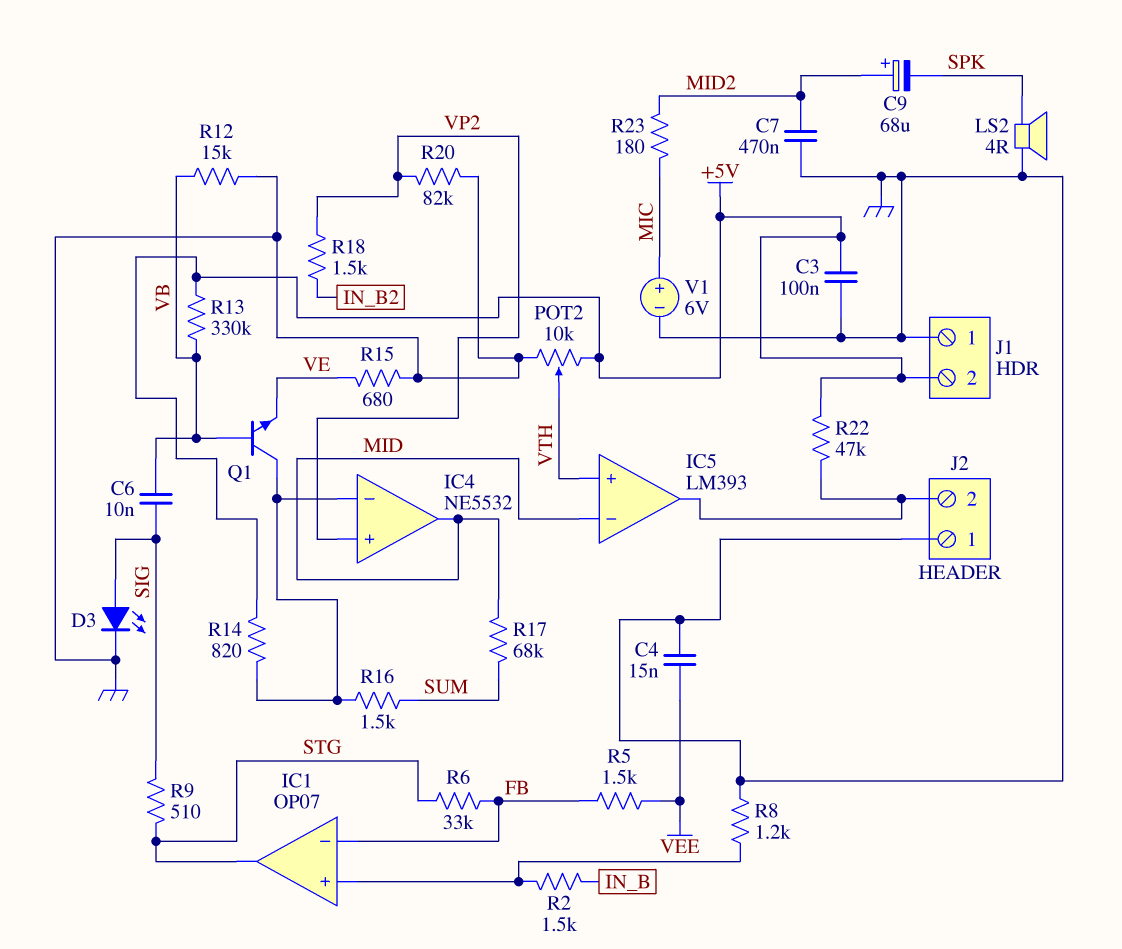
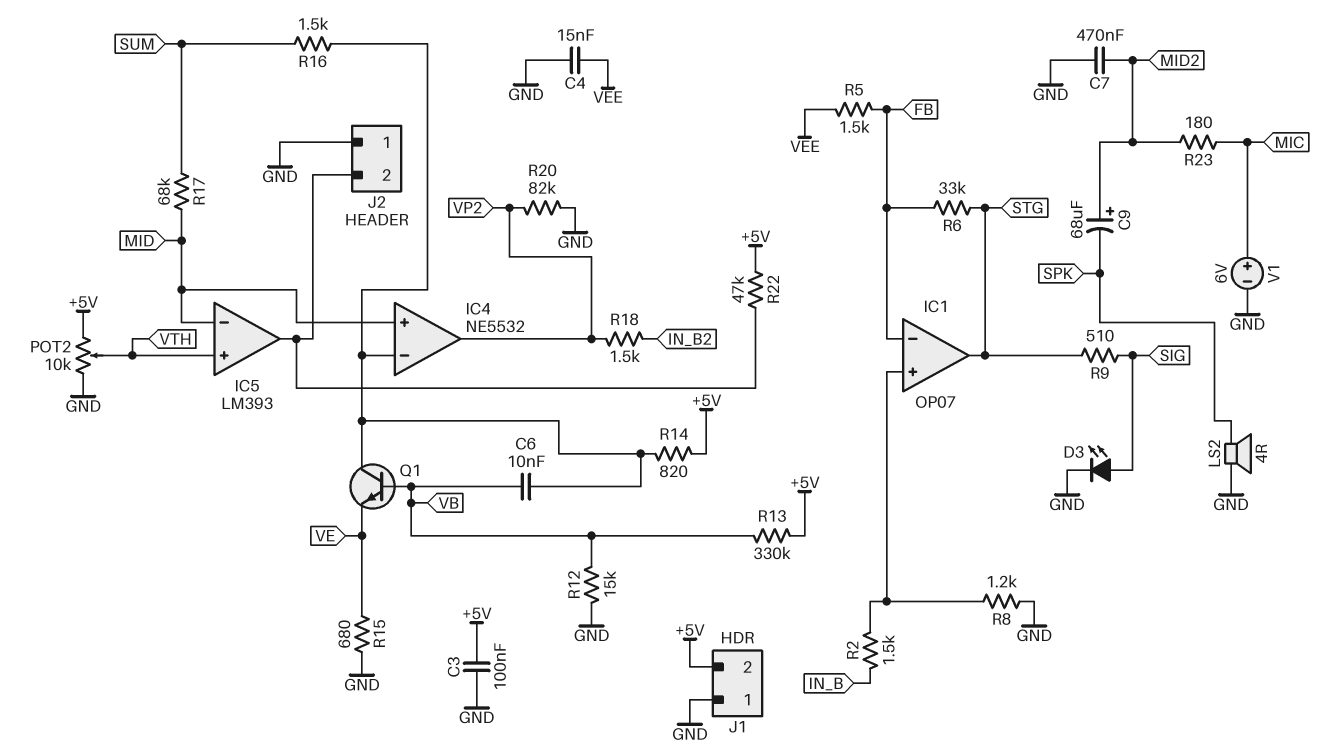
C6: 10nF (SIG, VB) -> 10nF (IC4/in-, VB)
IC4 pin in+: VP2 -> MID
IC4 pin out: MID -> VP2

